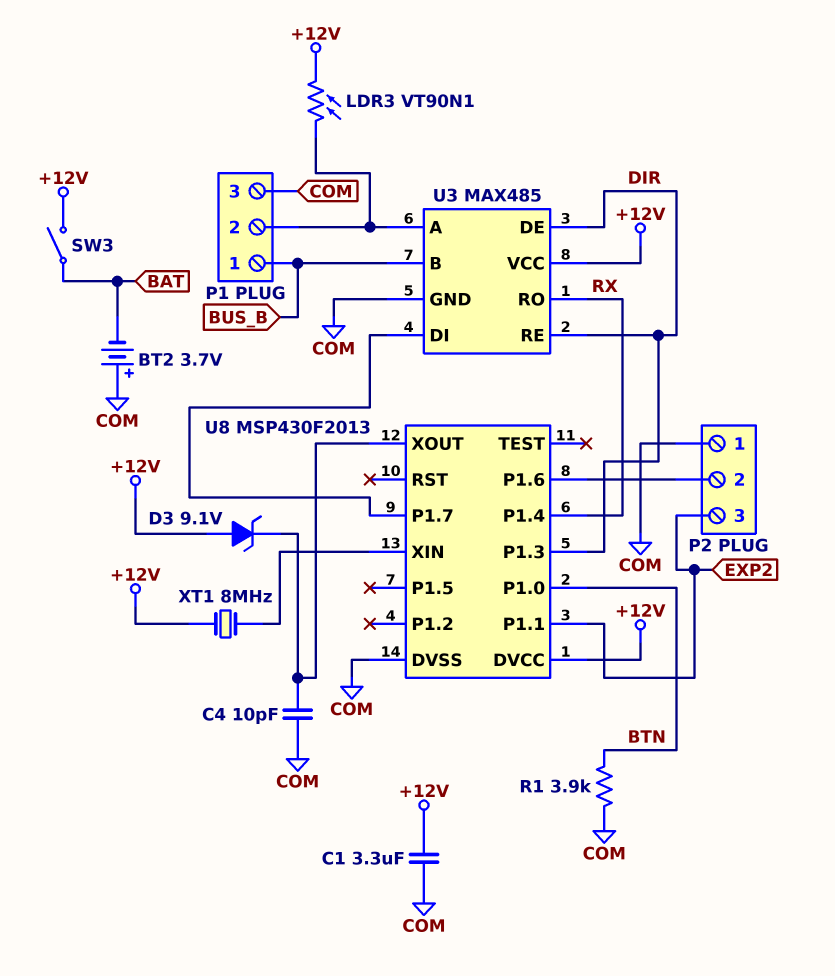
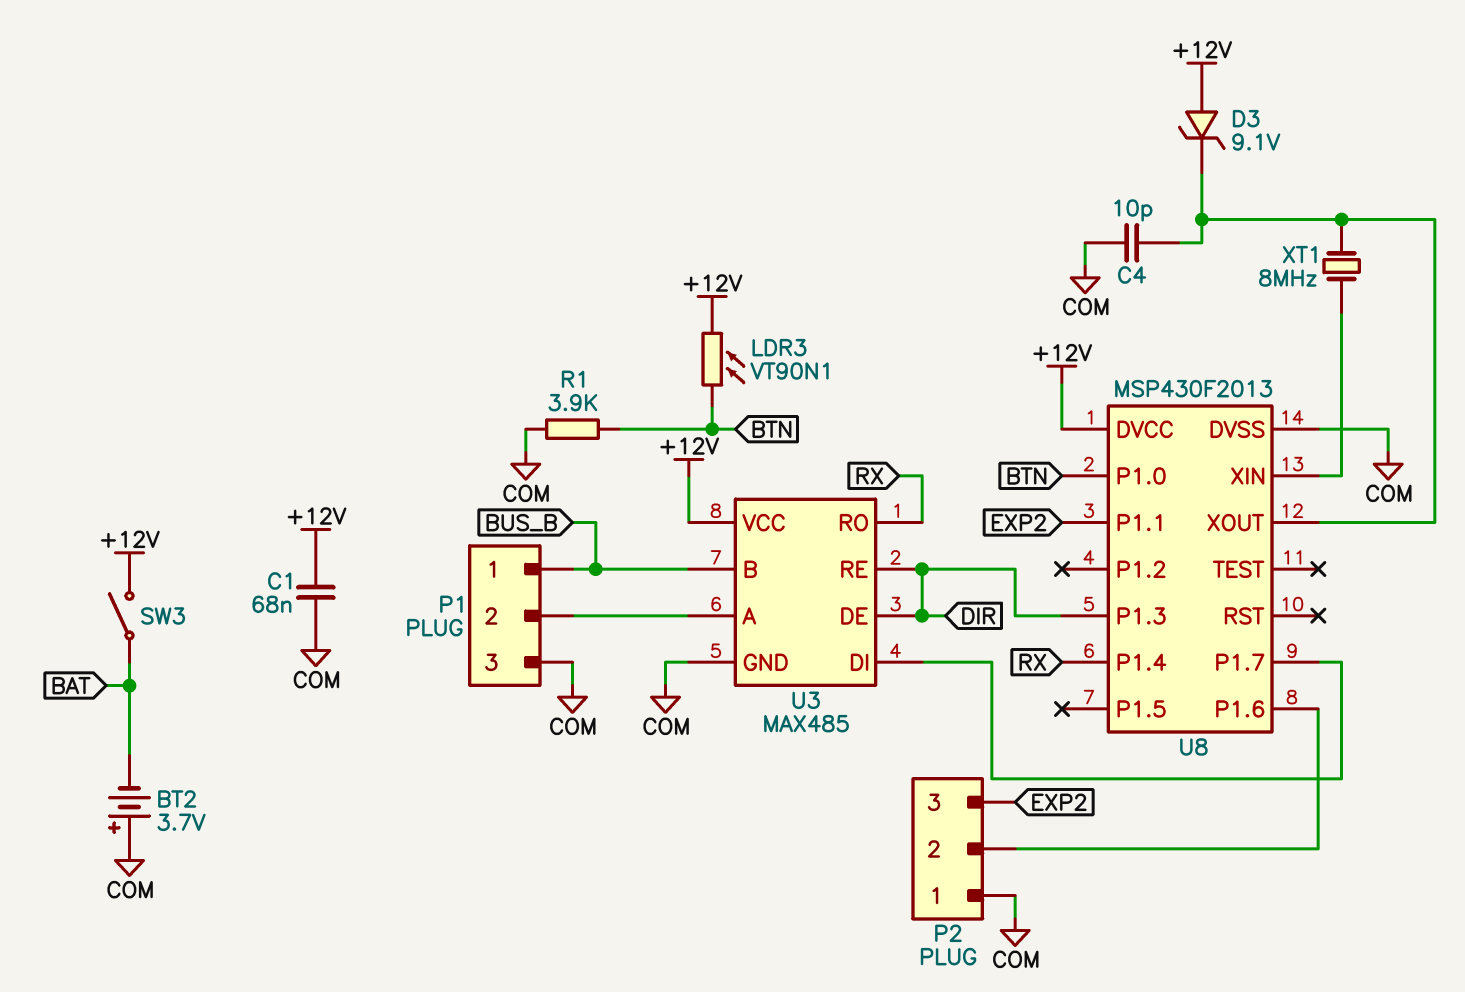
C1: 3.3uF (+12V, COM) -> 68nF (+12V, COM)
LDR3: VT90N1 (+12V, P1/2) -> VT90N1 (+12V, BTN)
XT1: 8MHz (+12V, U8/XIN) -> 8MHz (U8/XIN, U8/XOUT)

